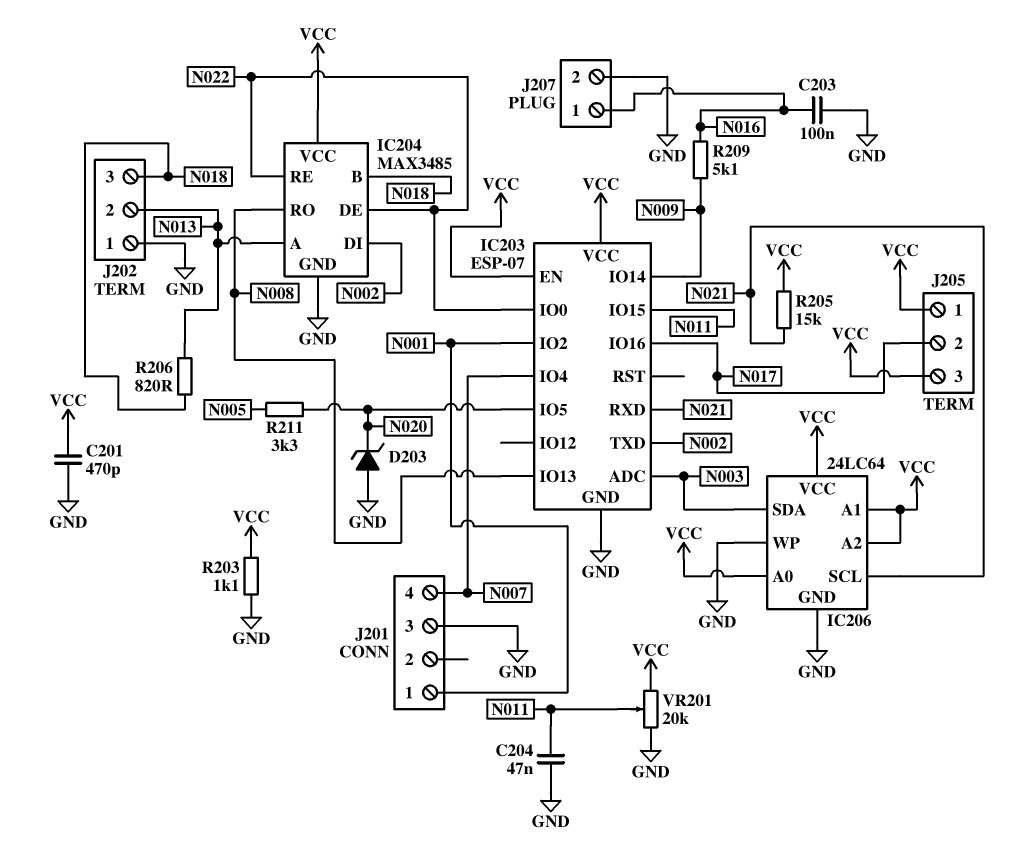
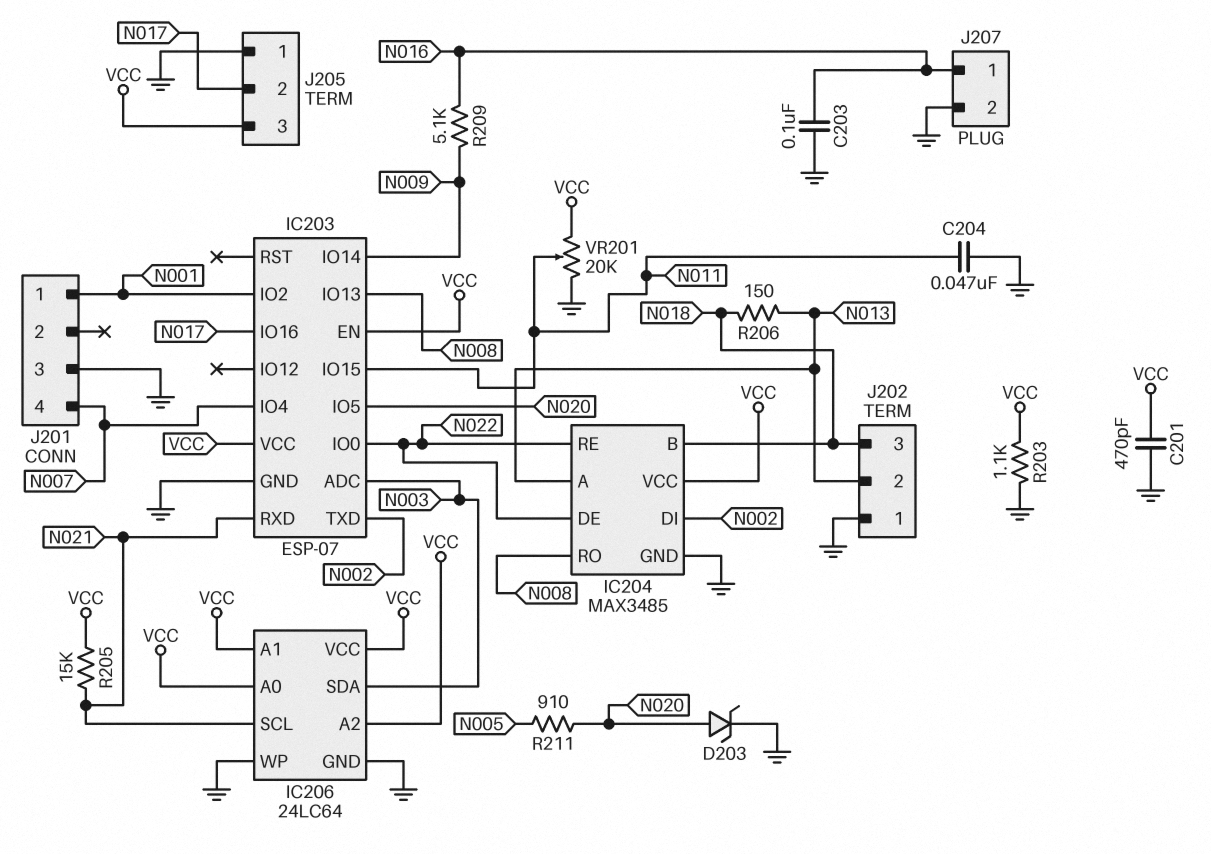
D203: zener (A GND, K N020) -> zener (A N020, K GND)
J205 pin 1: VCC -> GND
R206: 820 (N013, N018) -> 150 (N013, N018)
R211: 3.3k (N005, N020) -> 910 (N005, N020)

